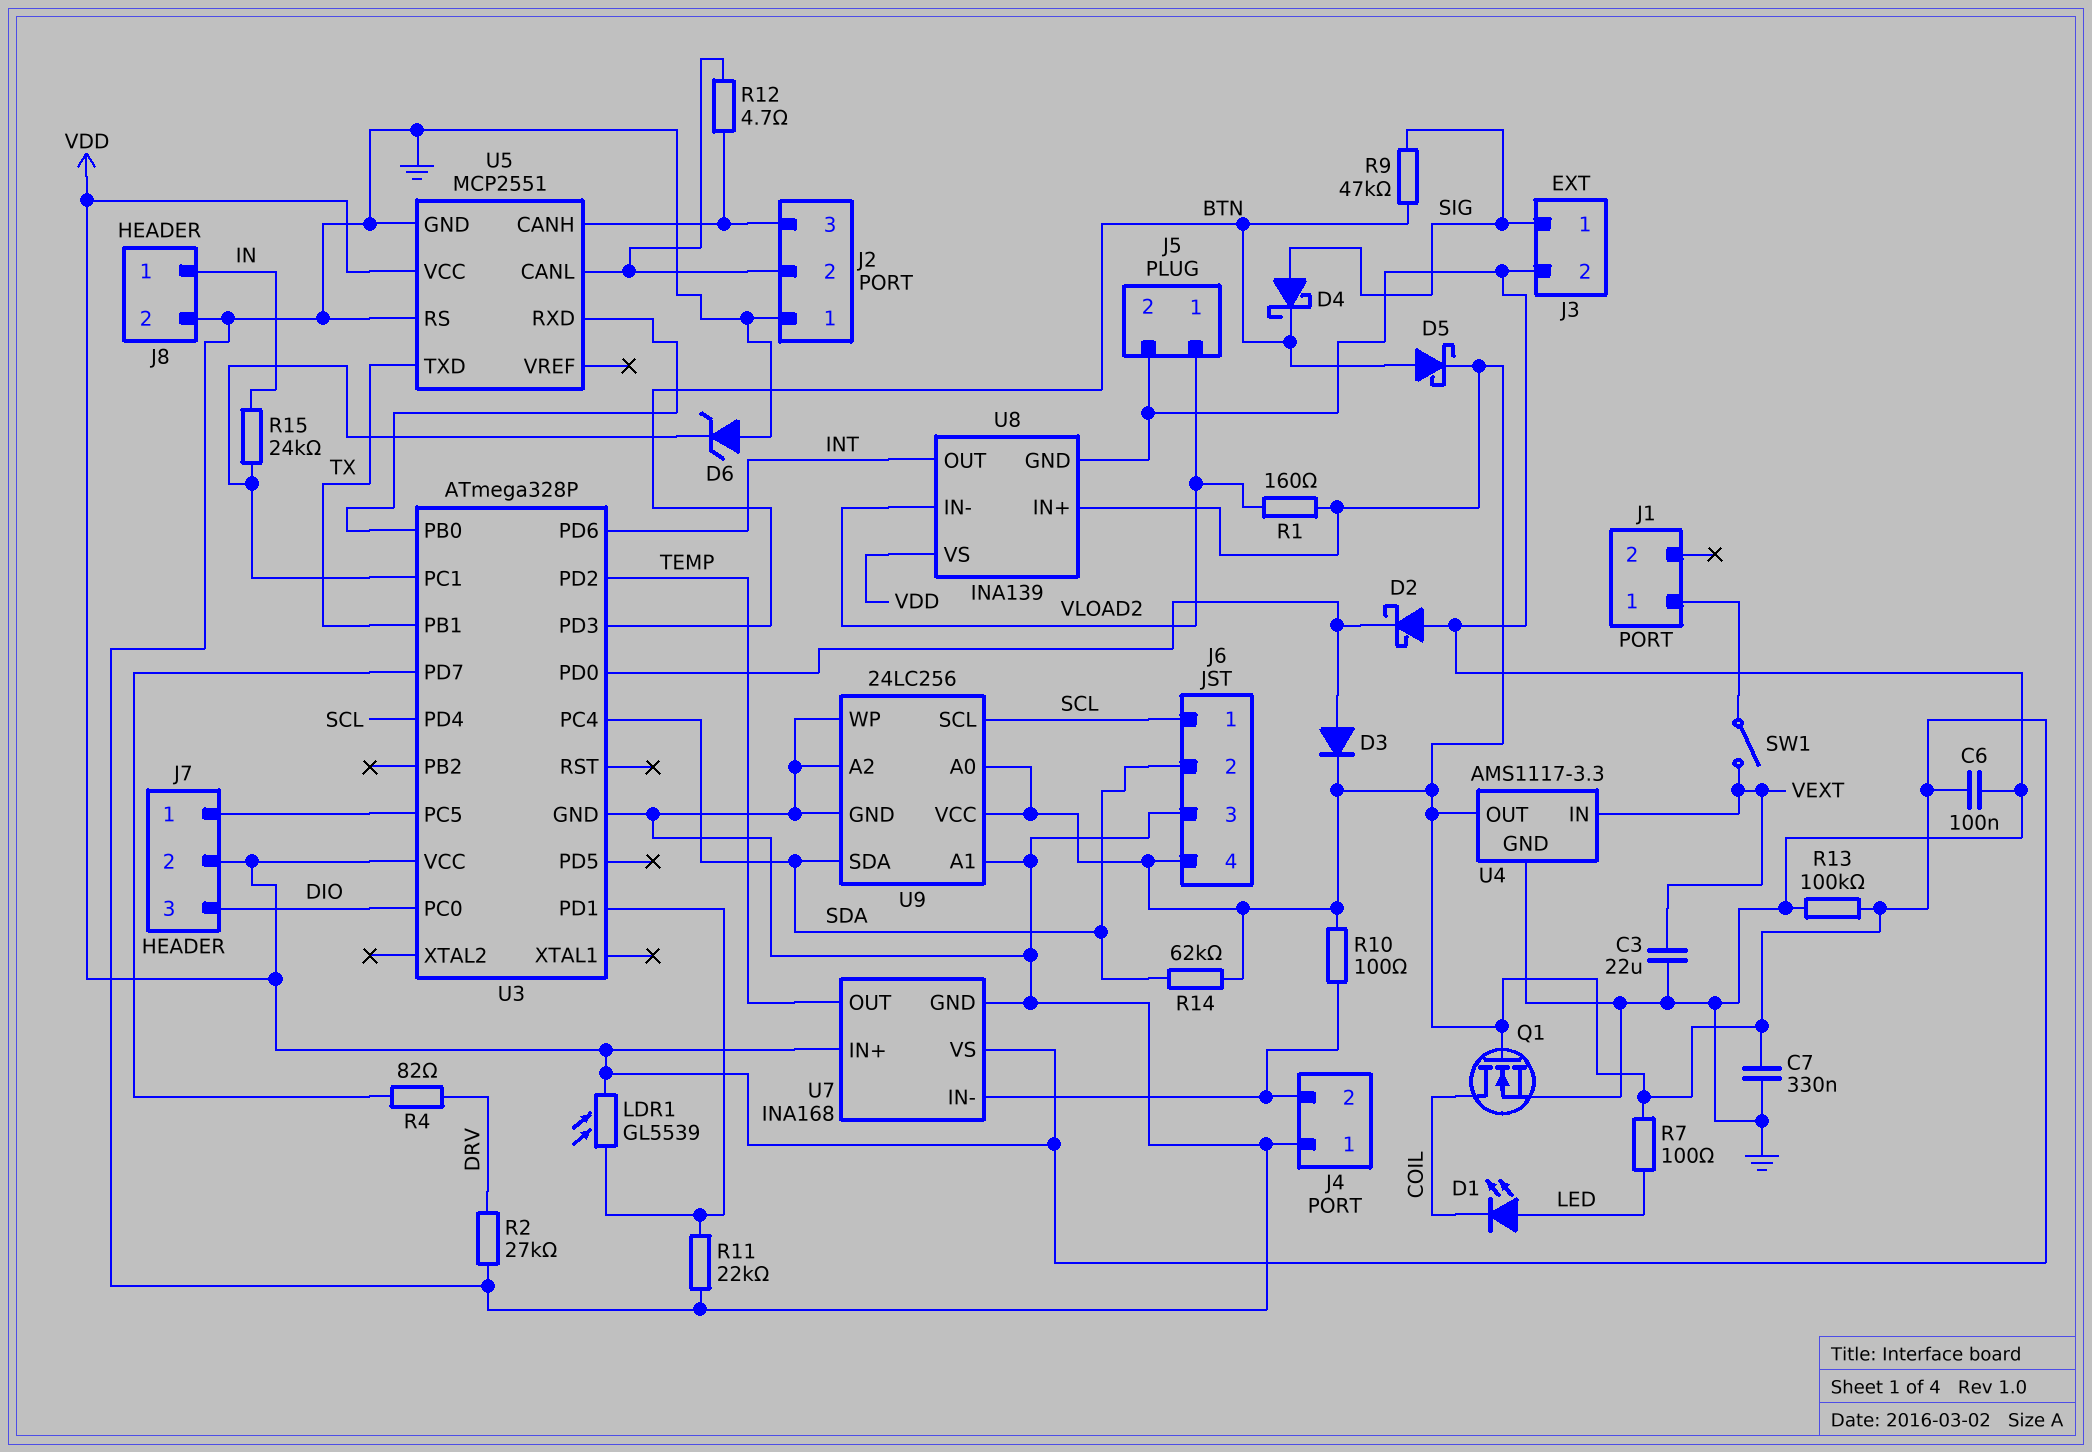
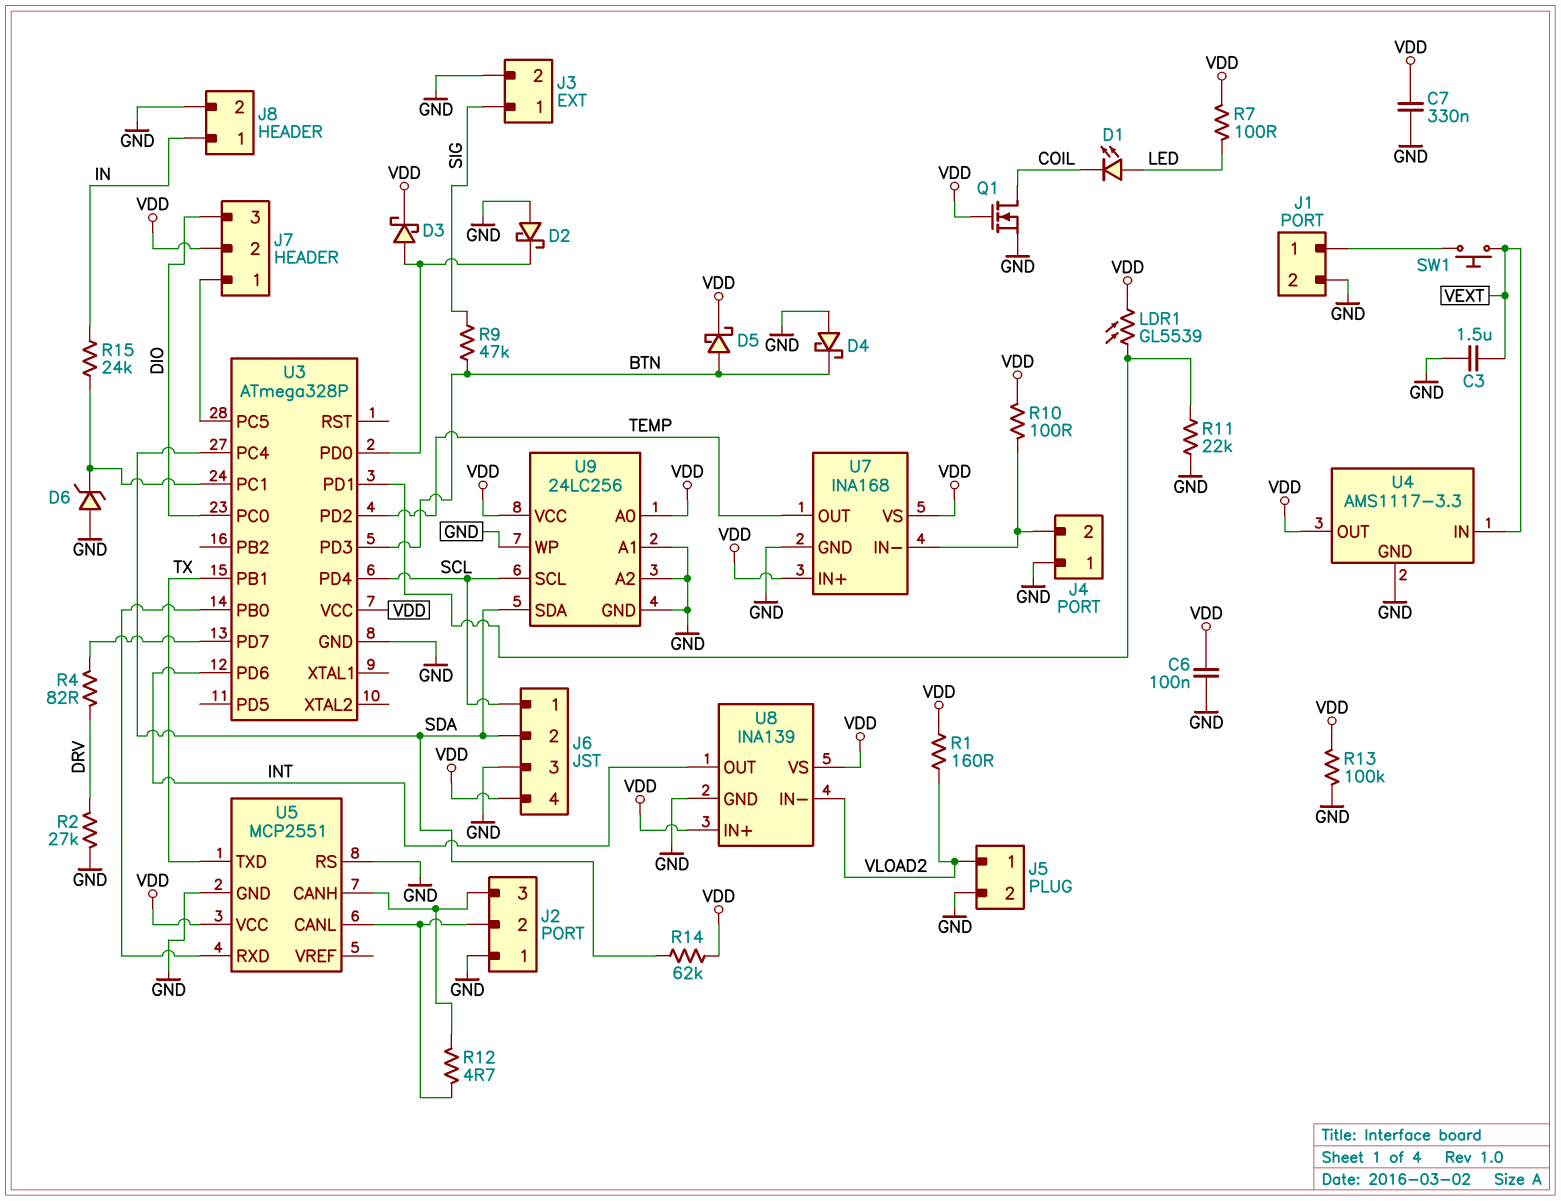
C3: 22uF (GND, VEXT) -> 1.5uF (GND, VEXT)
D3: diode (A U3/PD0, K VDD) -> schottky (A U3/PD0, K VDD)
D4: schottky (A SIG, K BTN) -> schottky (A GND, K BTN)
J1 pin 2: none -> GND
SW1: switch (J1/1, VEXT) -> button (J1/1, VEXT)

